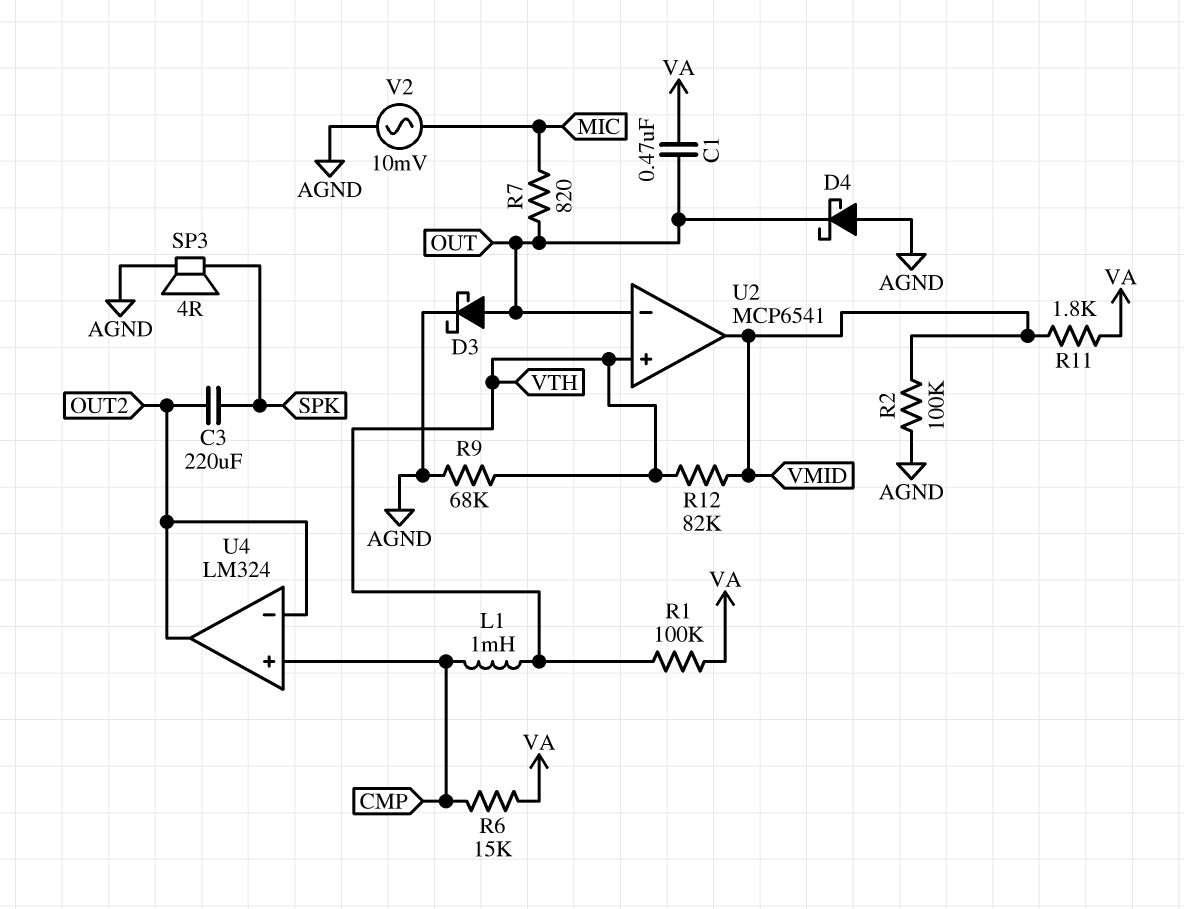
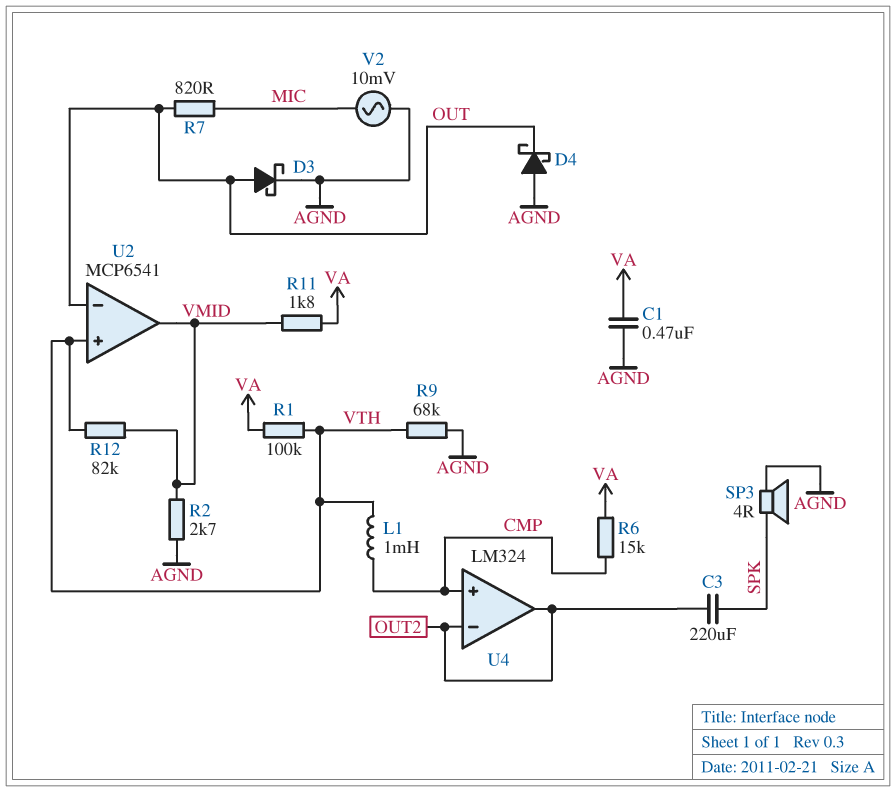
C1: 470nF (OUT, VA) -> 470nF (AGND, VA)
R2: 100k (AGND, VMID) -> 2.7k (AGND, VMID)

